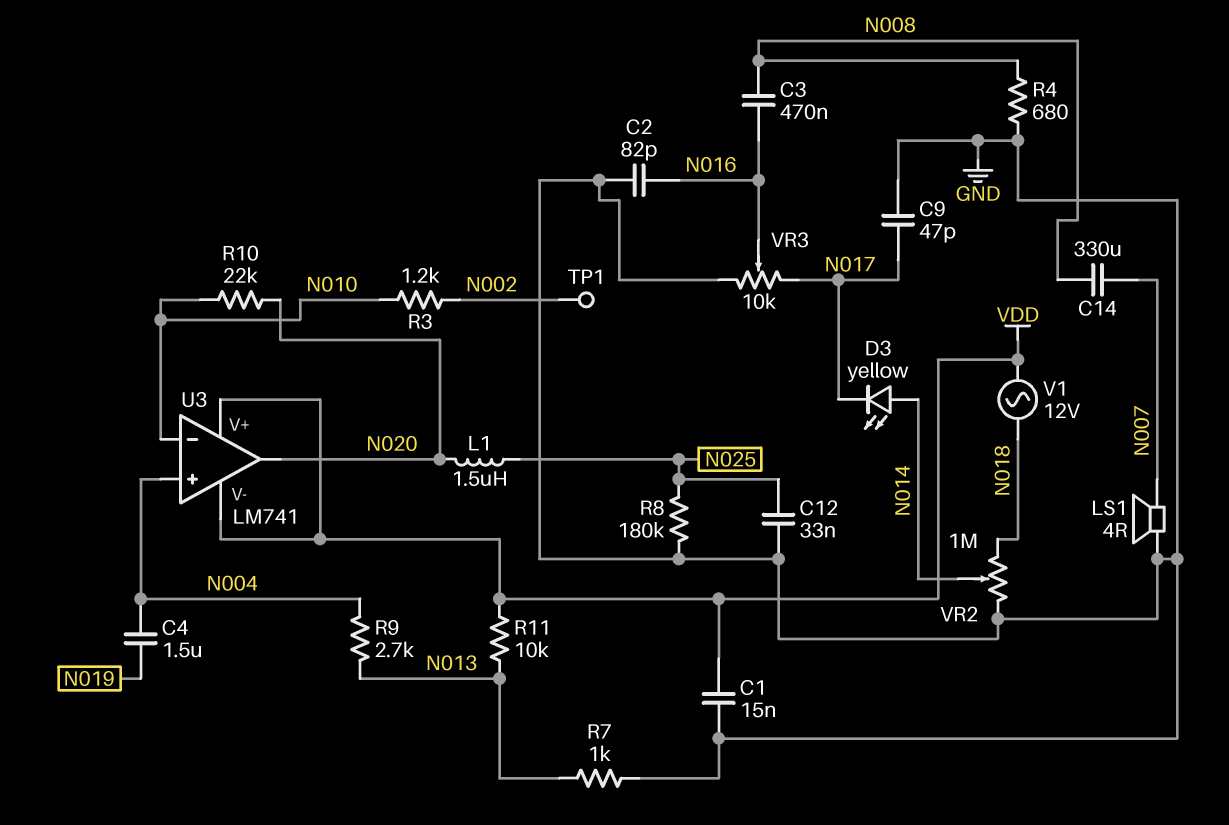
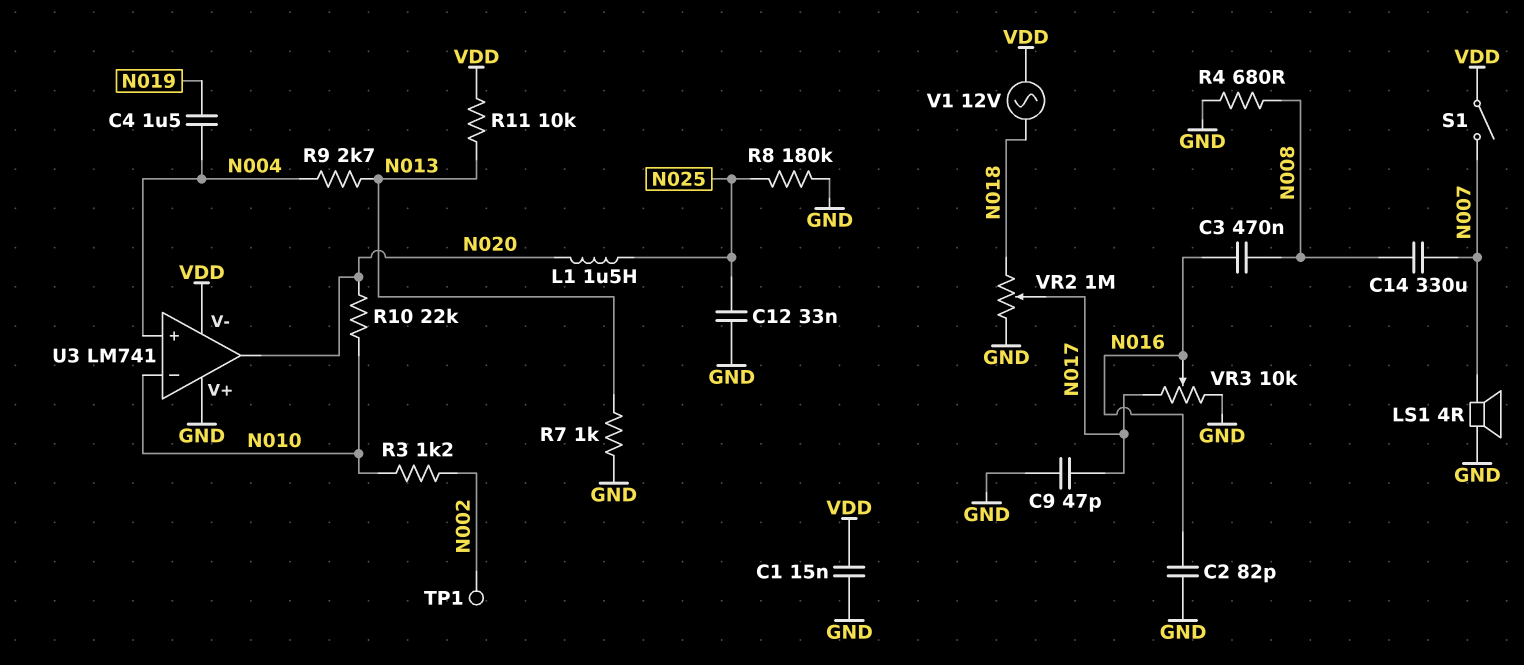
D3: LED yellow (A N014, K N017) -> none
S1: none -> switch (N007, VDD)
U3 pin V+: VDD -> GND
VR2: 1M (GND, N018, wiper N014) -> 1M (GND, N018, wiper N017)

